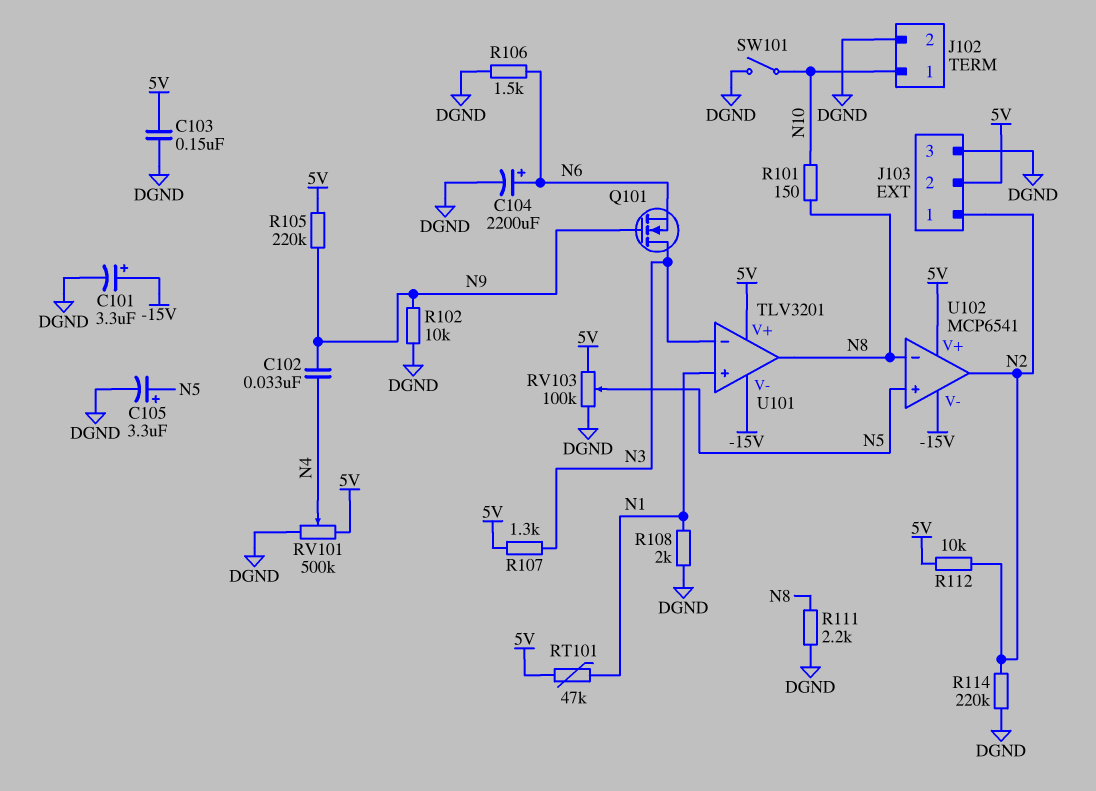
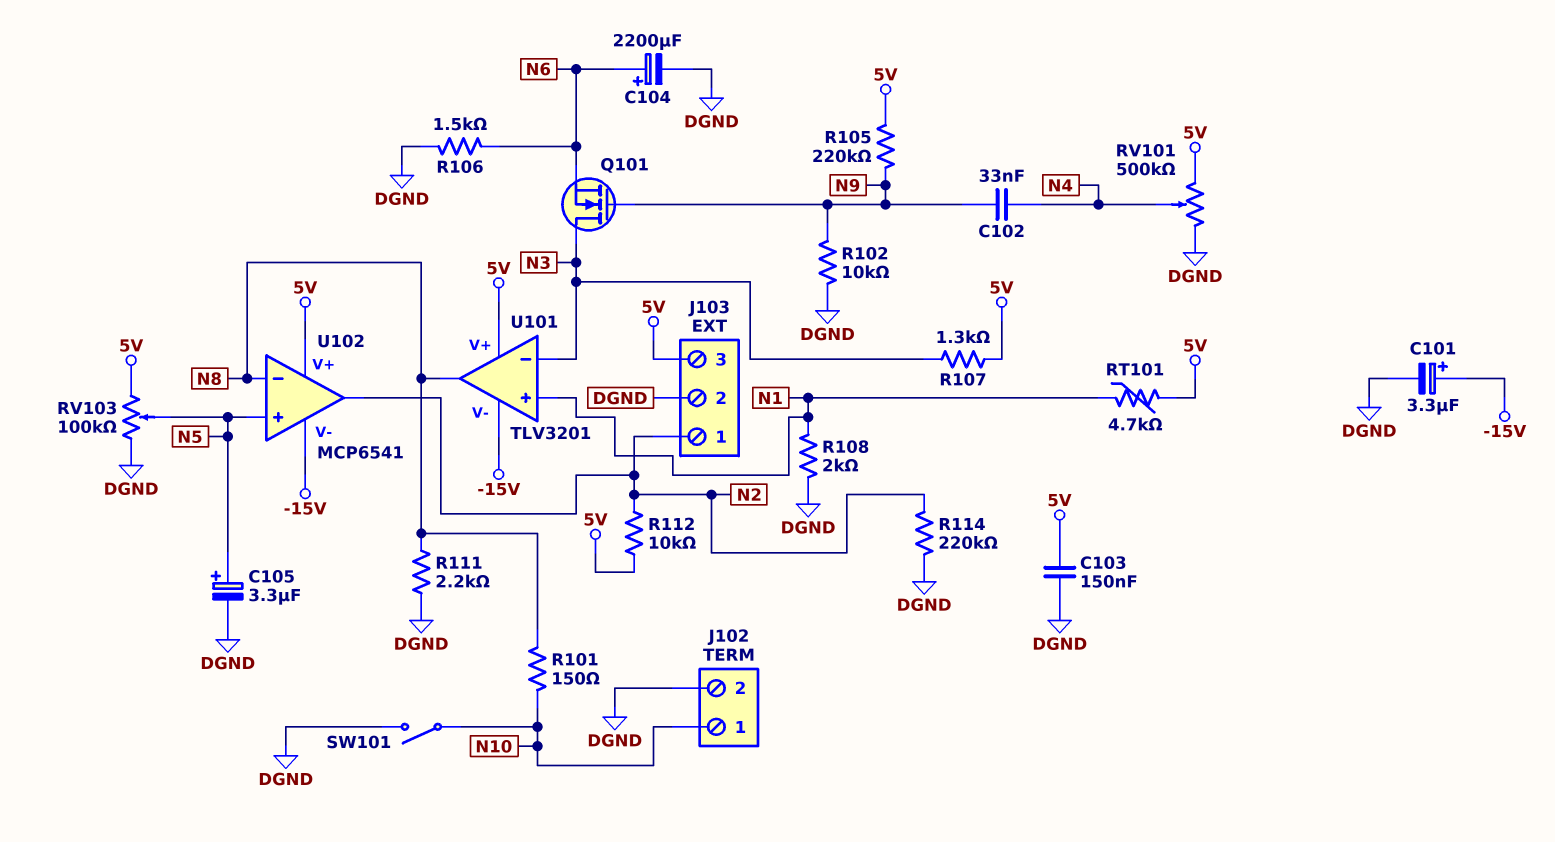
J103 pin 2: 5V -> DGND
J103 pin 3: DGND -> 5V
RT101: 47k (5V, N1) -> 4.7k (5V, N1)

